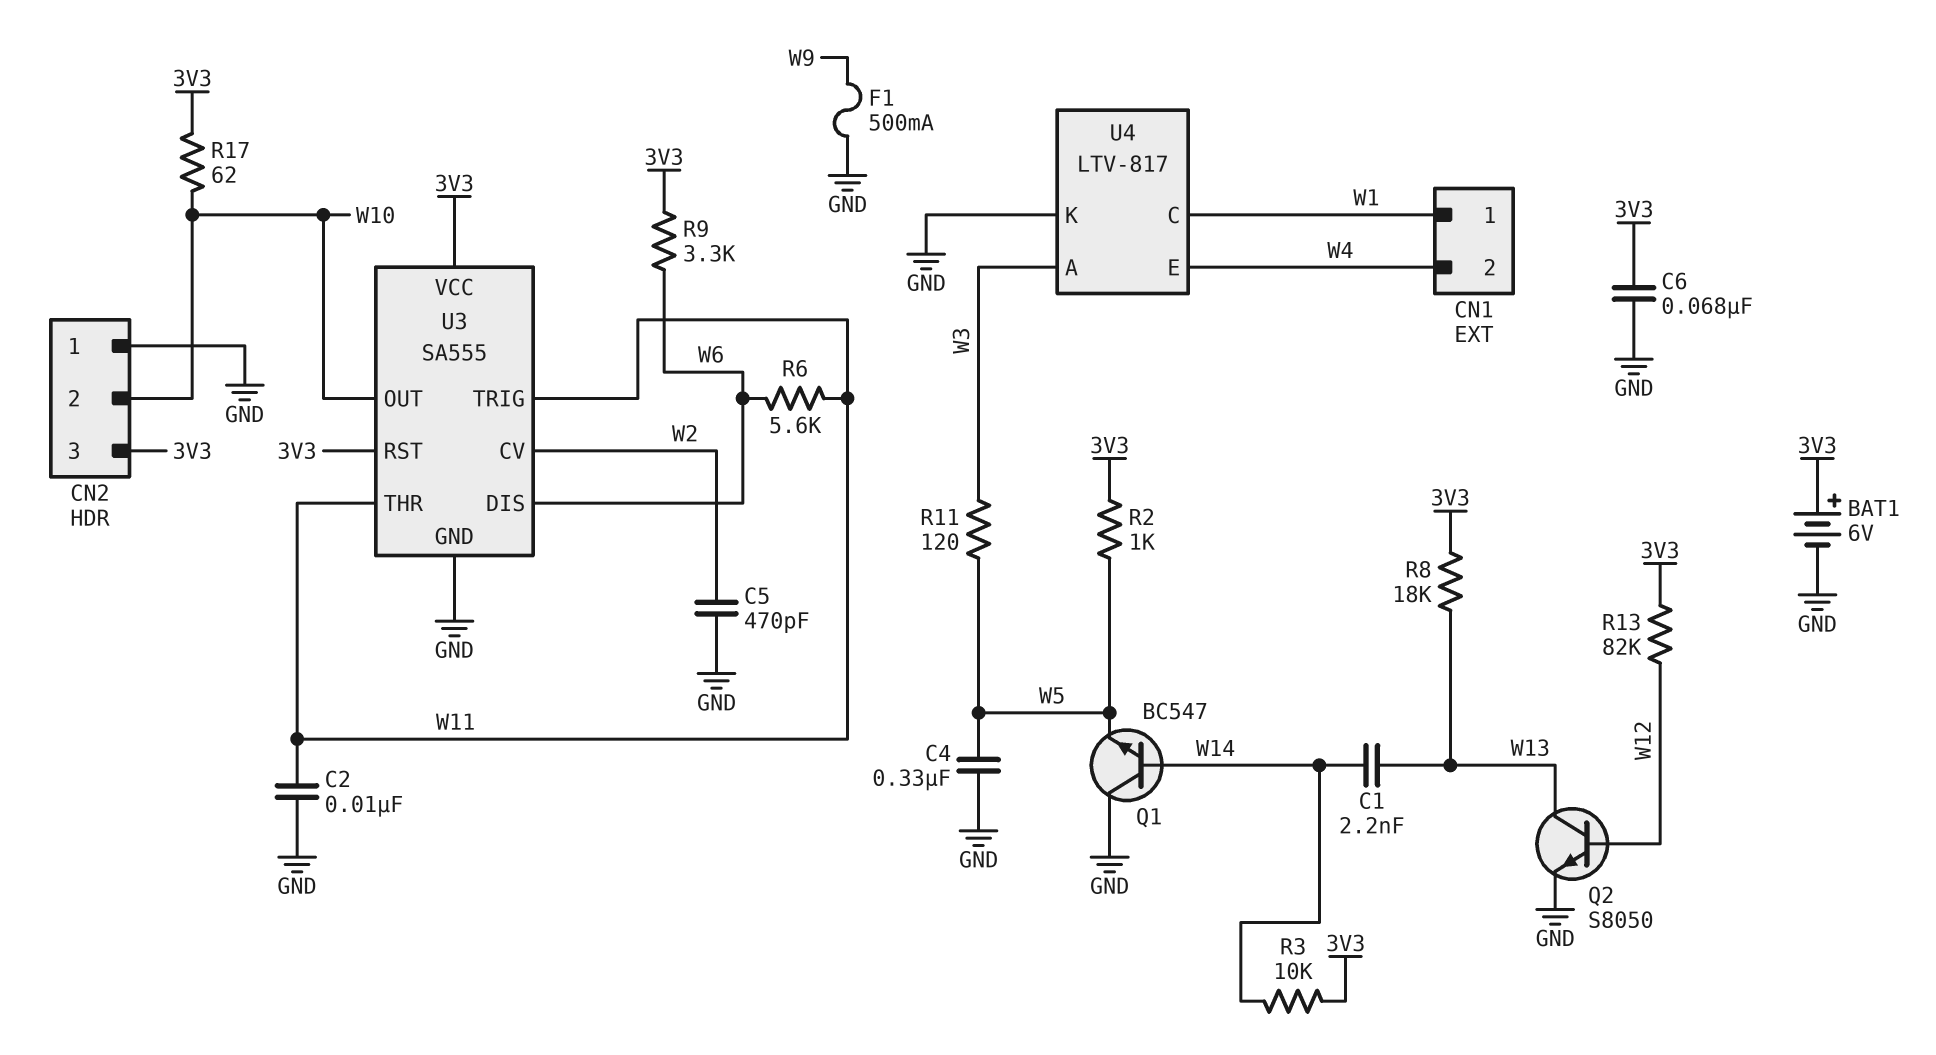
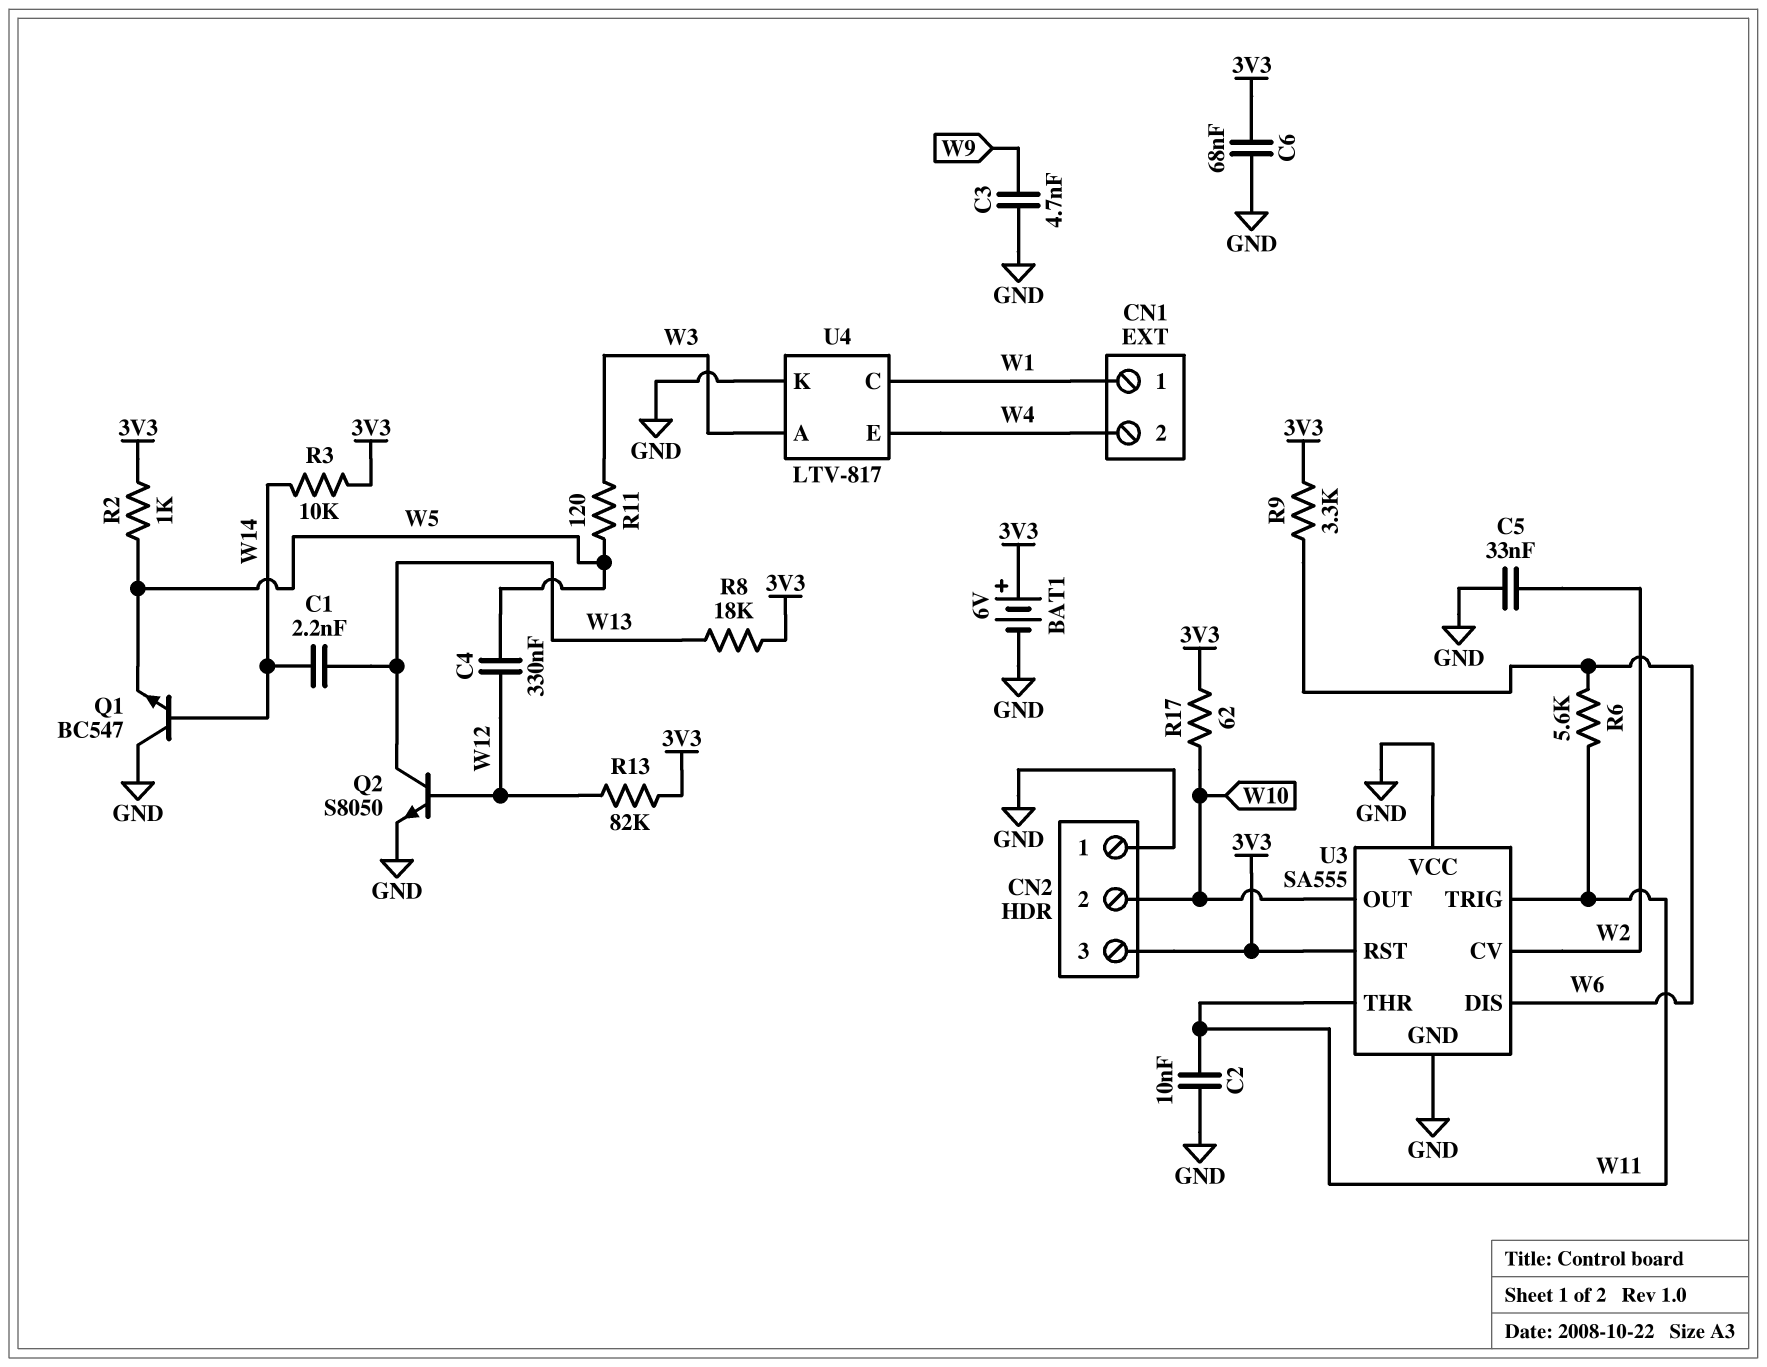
C3: none -> 4.7nF (GND, W9)
C4: 330nF (GND, W5) -> 330nF (W5, W12)
C5: 470pF (GND, W2) -> 33nF (GND, W2)
F1: 500mA (GND, W9) -> none
U3 pin VCC: 3V3 -> GND

